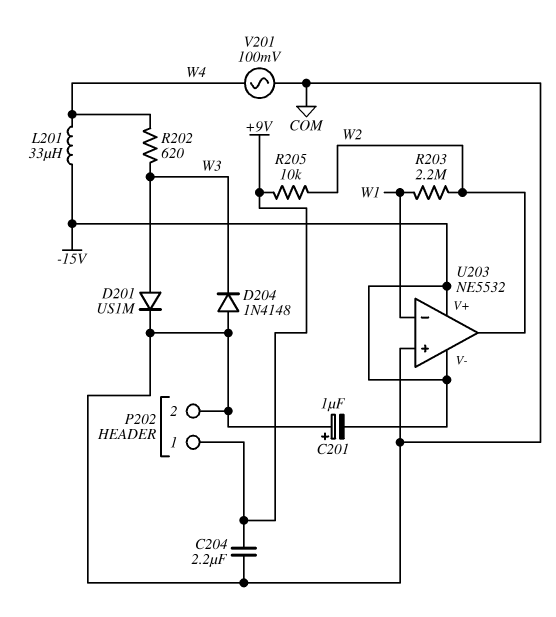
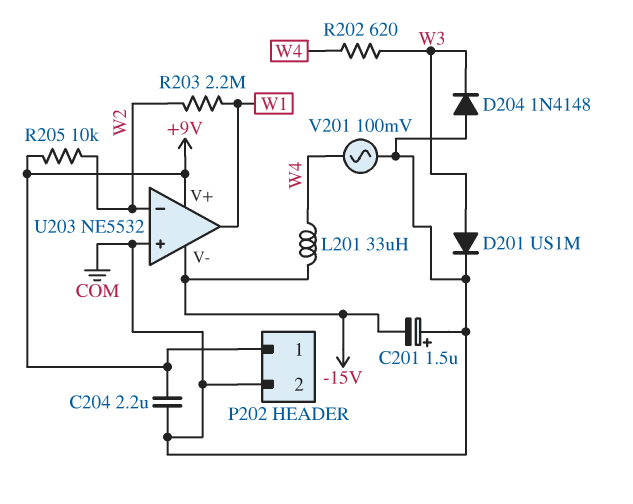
C201: 1uF (plus COM, minus -15V) -> 1.5uF (plus COM, minus -15V)
U203 pin V+: -15V -> +9V
U203 pin in-: W1 -> W2
U203 pin out: W2 -> W1

